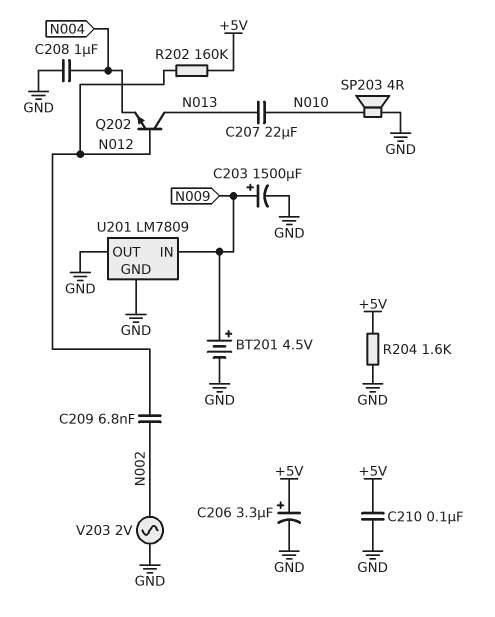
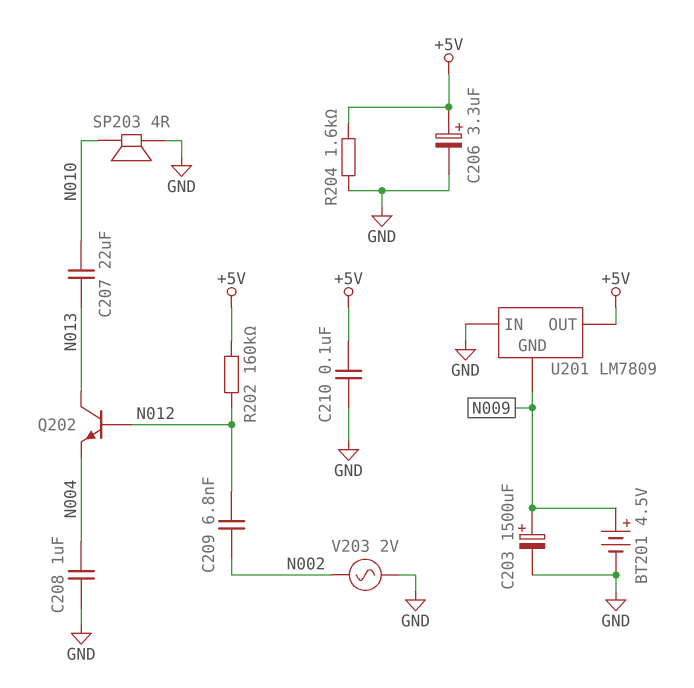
U201 pin GND: GND -> N009
U201 pin IN: N009 -> GND
U201 pin OUT: GND -> +5V

